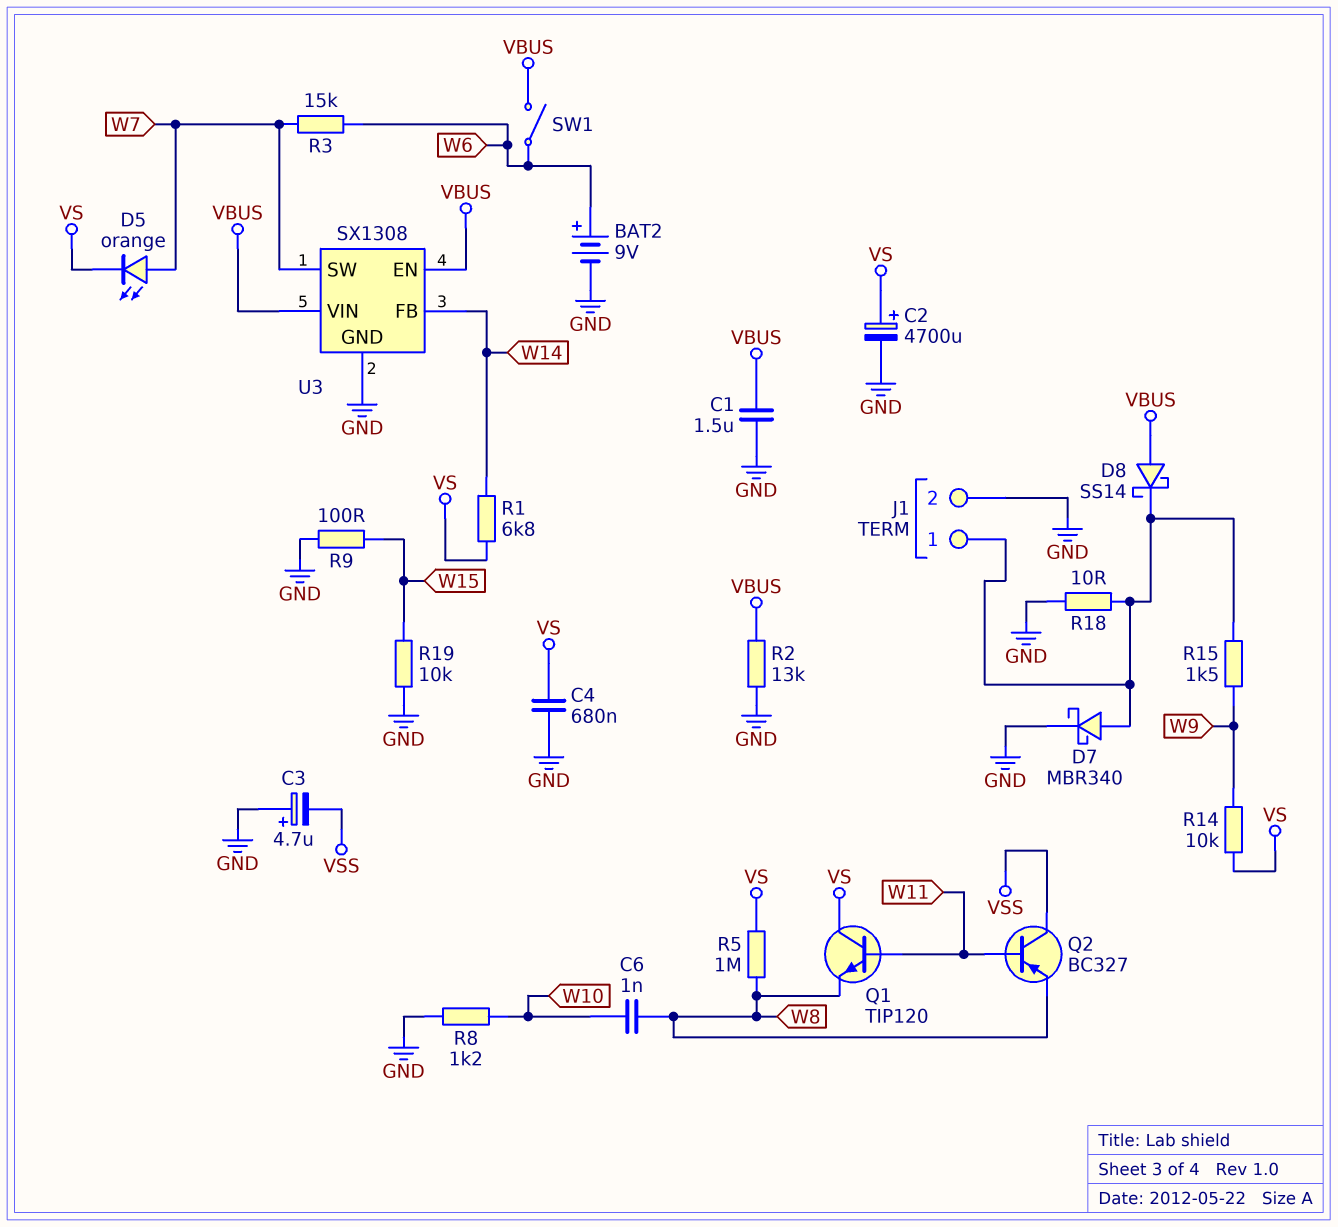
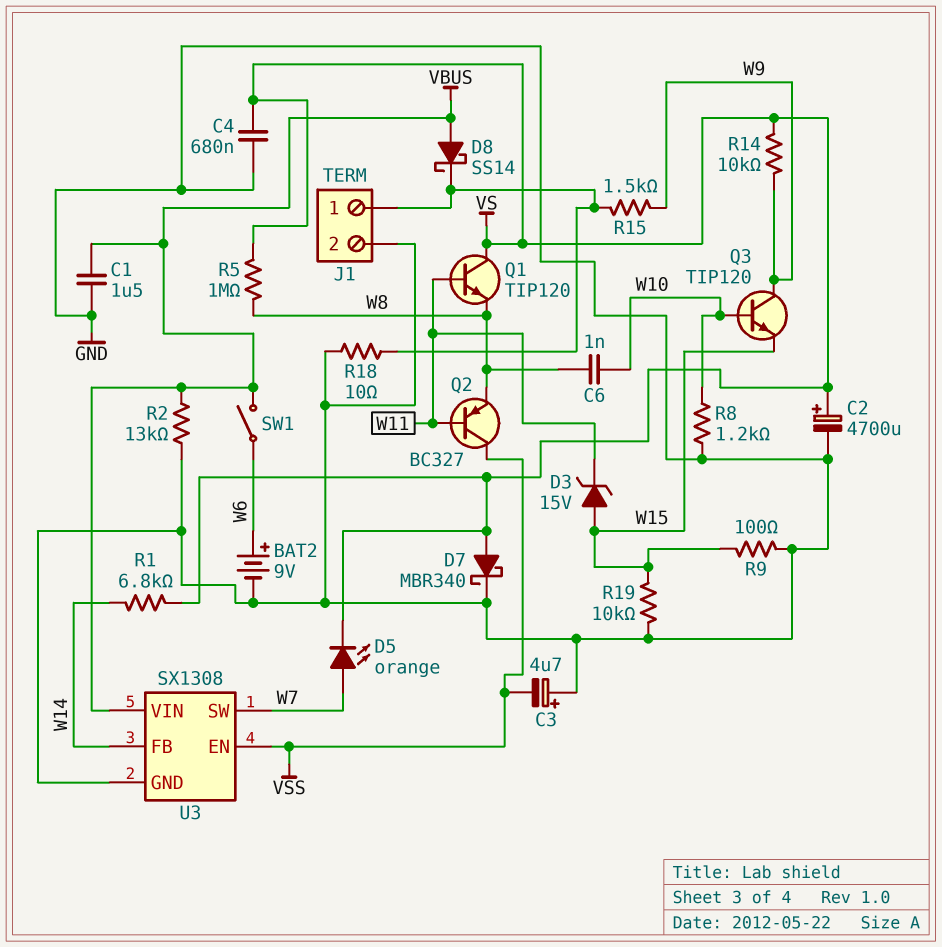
D3: none -> zener 15V (A W15, K W11)
D7: schottky MBR340 (A J1/1, K GND) -> schottky MBR340 (A VS, K GND)
Q3: none -> NPN TIP120 (B W10, C W9, E W15)
R3: 15k (W6, W7) -> none
U3 pin EN: VBUS -> VSS

